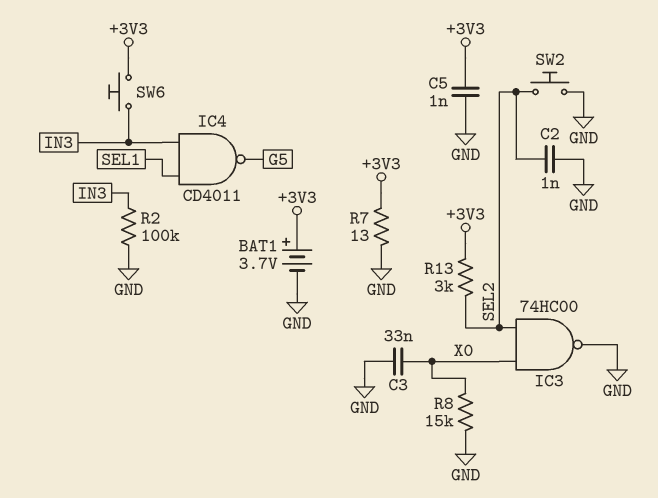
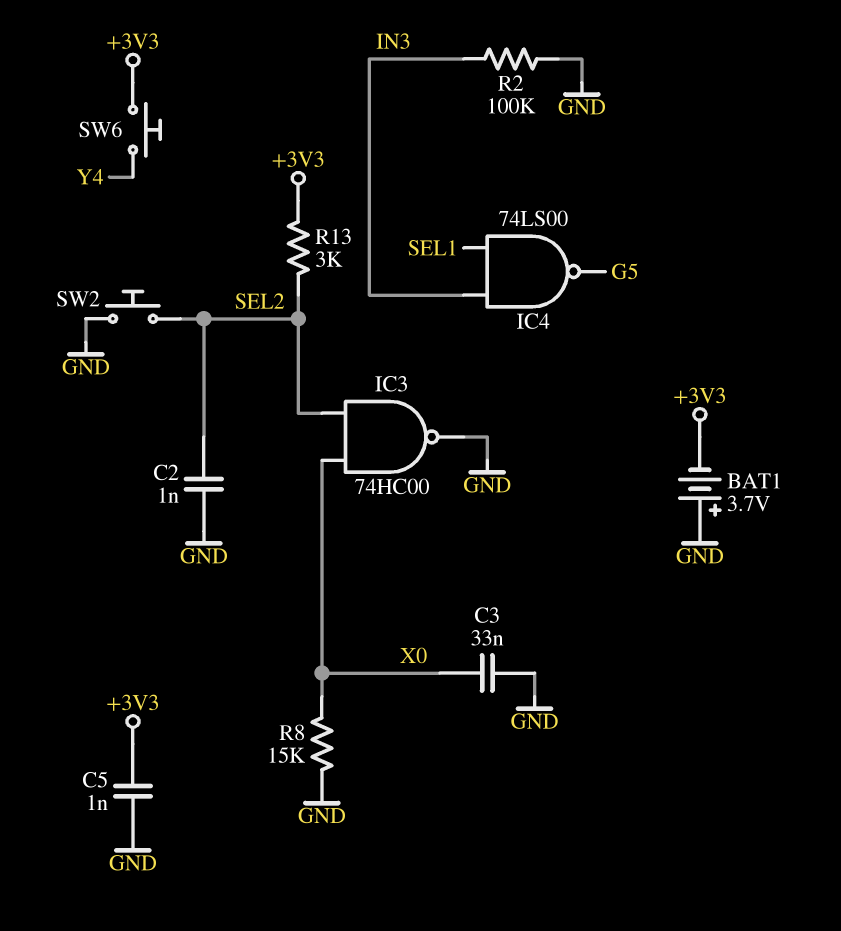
BAT1: 3.7V (plus +3V3, minus GND) -> 3.7V (plus GND, minus +3V3)
IC4: NAND CD4011 (in IN3, in SEL1, out G5) -> NAND 74LS00 (in IN3, in SEL1, out G5)
R7: 13 (+3V3, GND) -> none
SW6: button (+3V3, IN3) -> button (+3V3, Y4)

